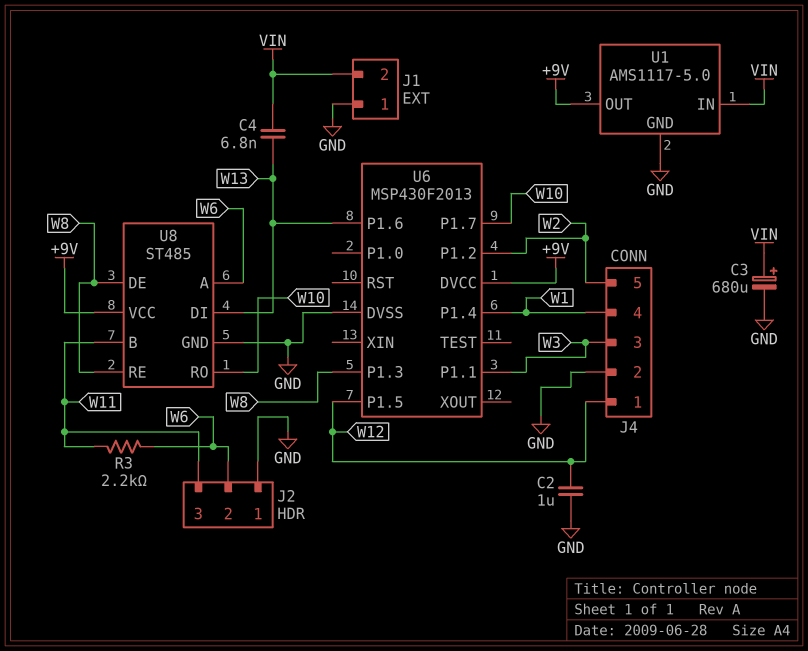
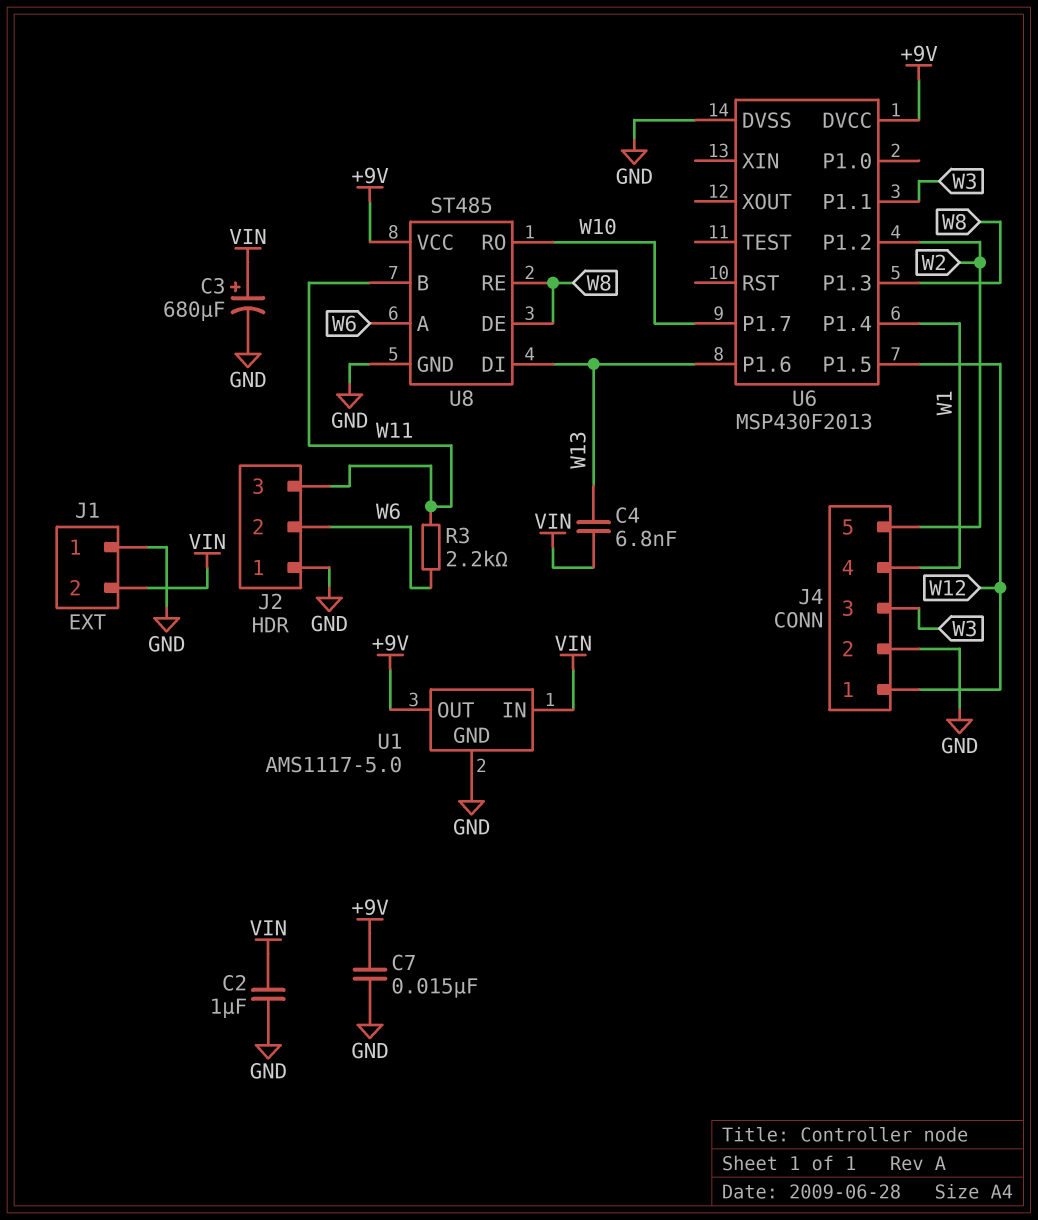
C2: 1uF (GND, W12) -> 1uF (GND, VIN)
C7: none -> 15nF (+9V, GND)

